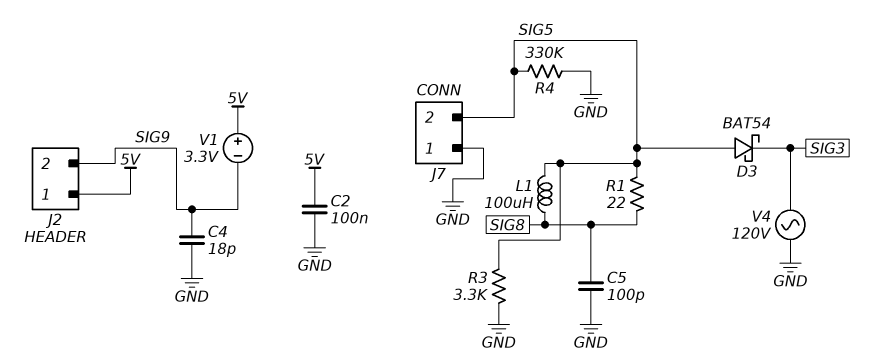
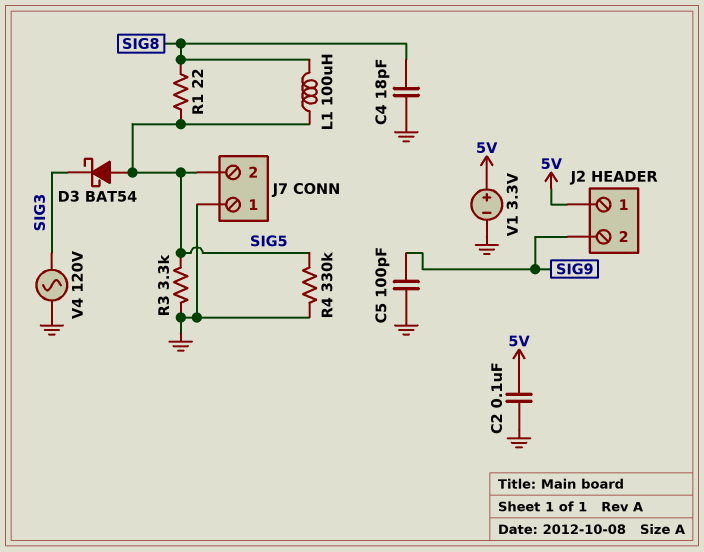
C4: 18pF (GND, SIG9) -> 18pF (GND, SIG8)
C5: 100pF (GND, SIG8) -> 100pF (GND, SIG9)
V1: 3.3V (plus 5V, minus SIG9) -> 3.3V (plus 5V, minus GND)

